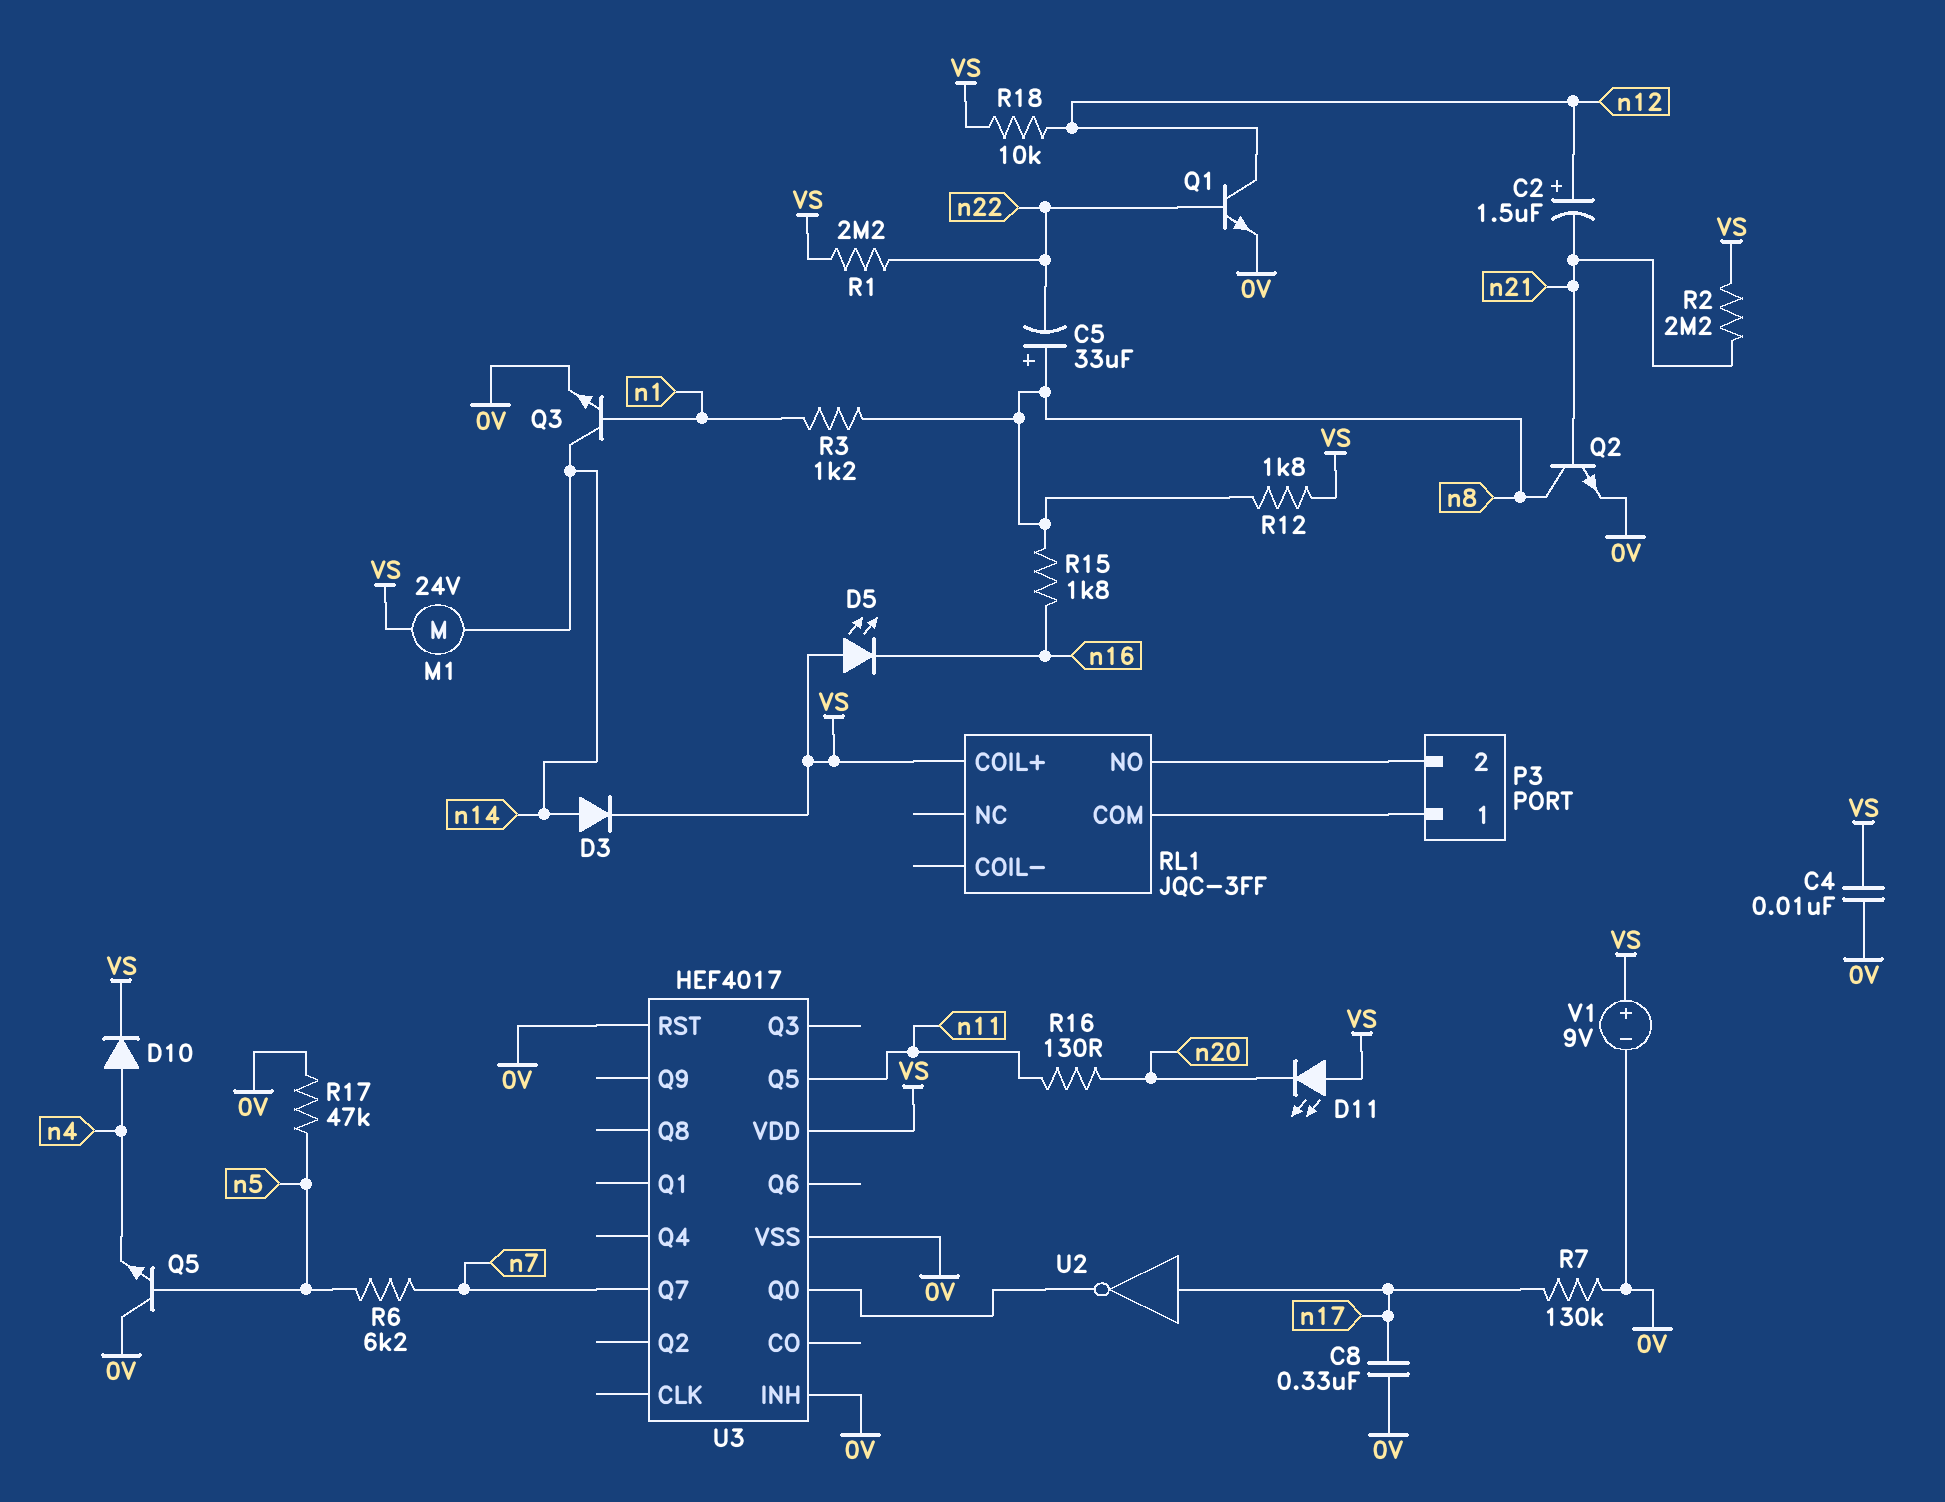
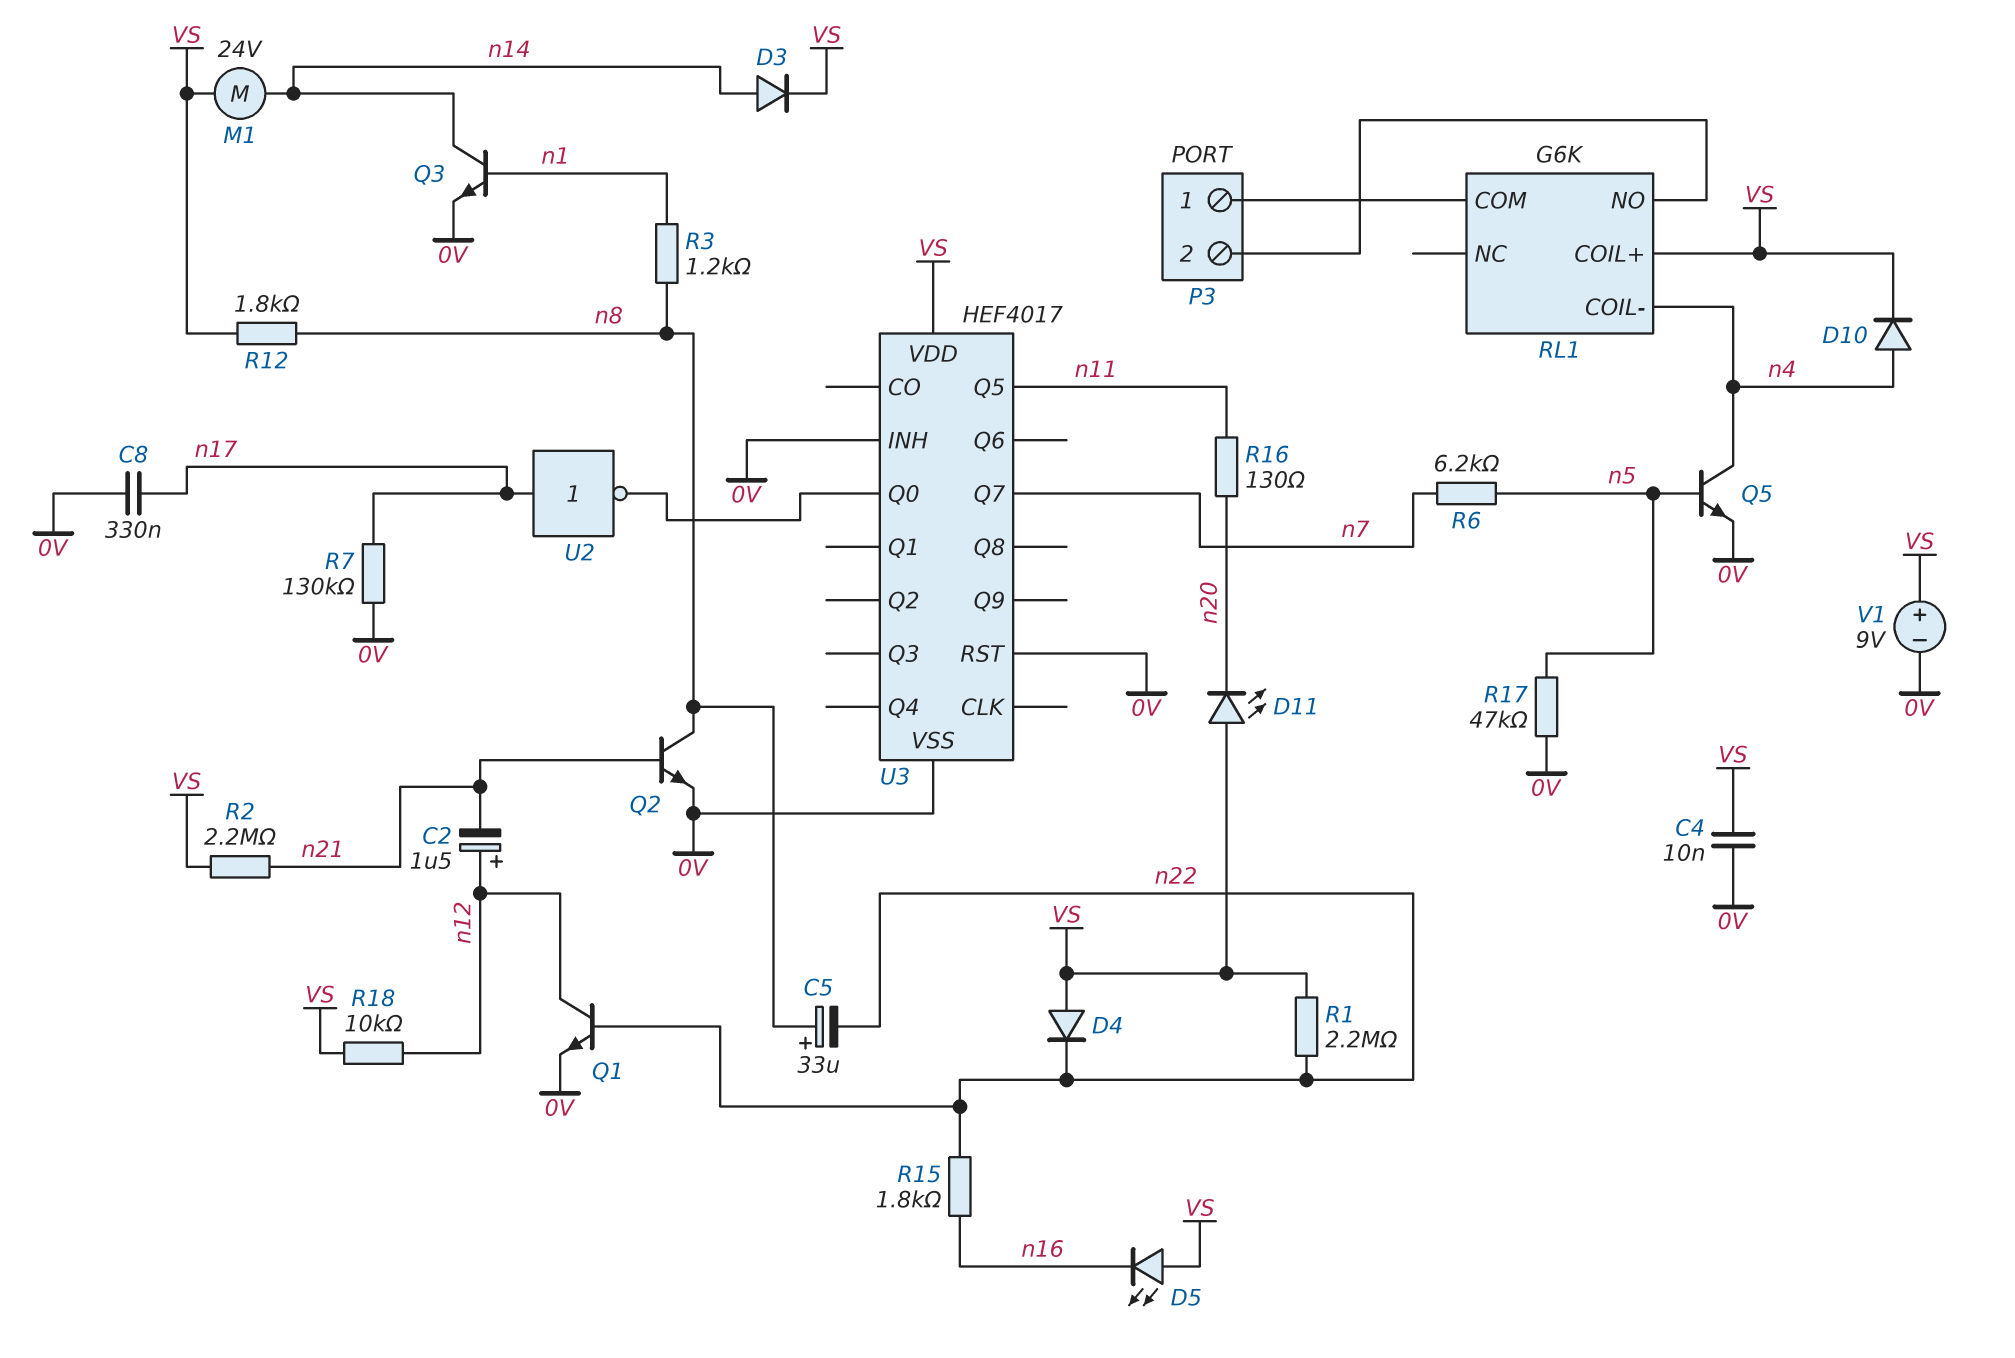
D4: none -> diode (A VS, K n22)
Q5: NPN (B n5, C 0V, E n4) -> NPN (B n5, C n4, E 0V)
R15: 1.8k (n8, n16) -> 1.8k (n16, n22)
RL1: JQC-3FF -> G6K
RL1 pin COIL-: none -> n4

